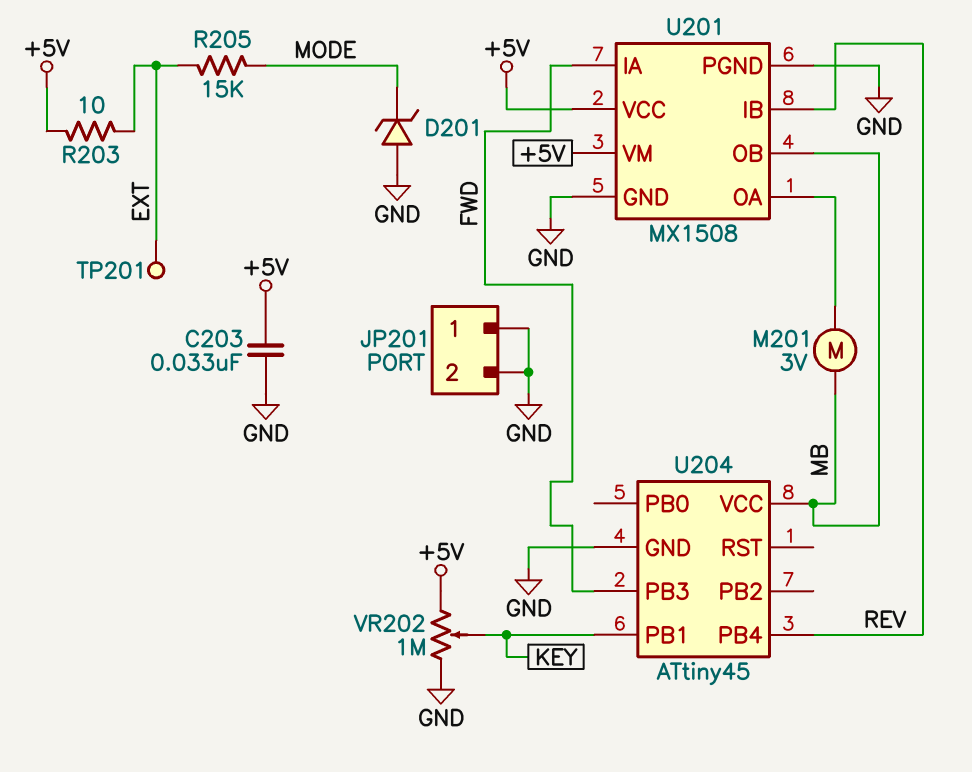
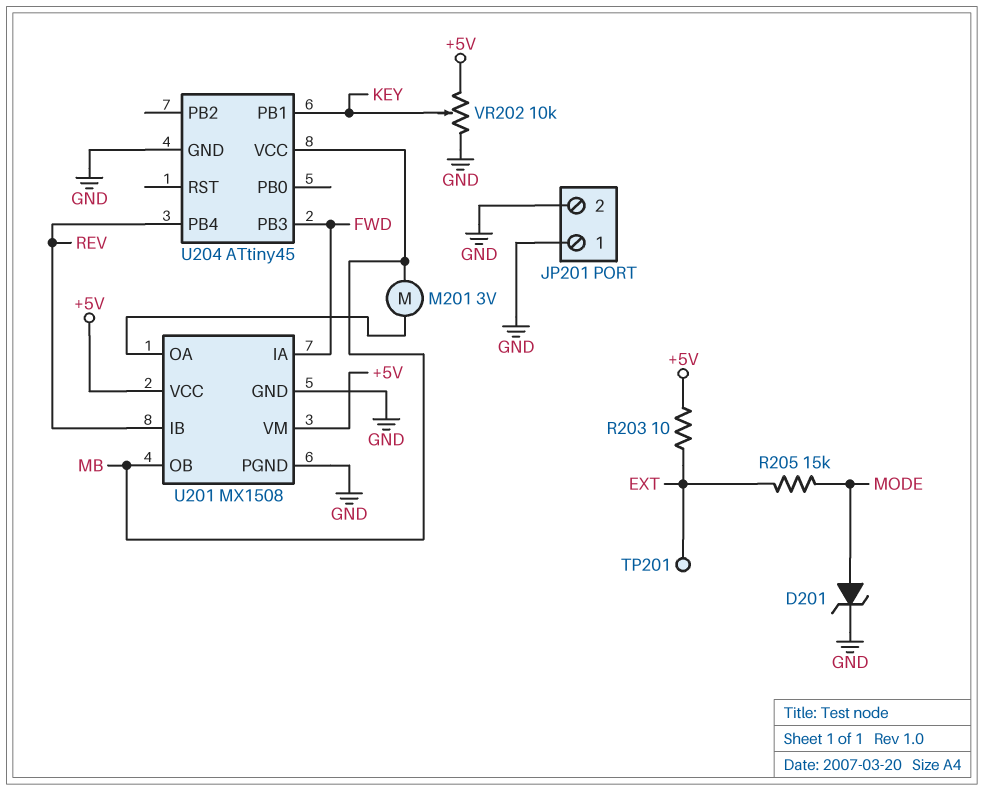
C203: 33nF (+5V, GND) -> none
D201: zener (A GND, K MODE) -> zener (A MODE, K GND)
VR202: 1M (+5V, GND, wiper KEY) -> 10k (+5V, GND, wiper KEY)

